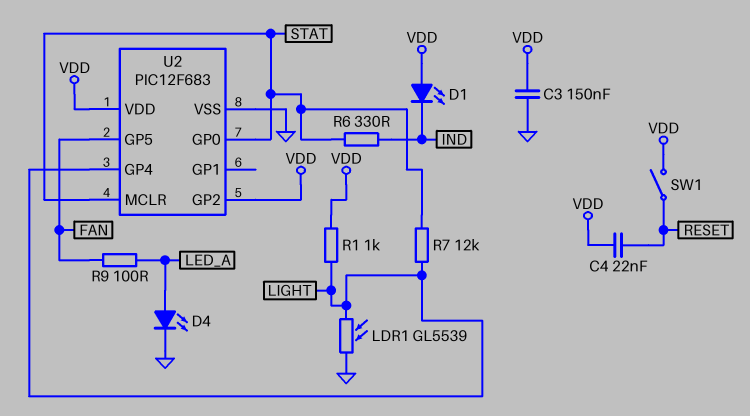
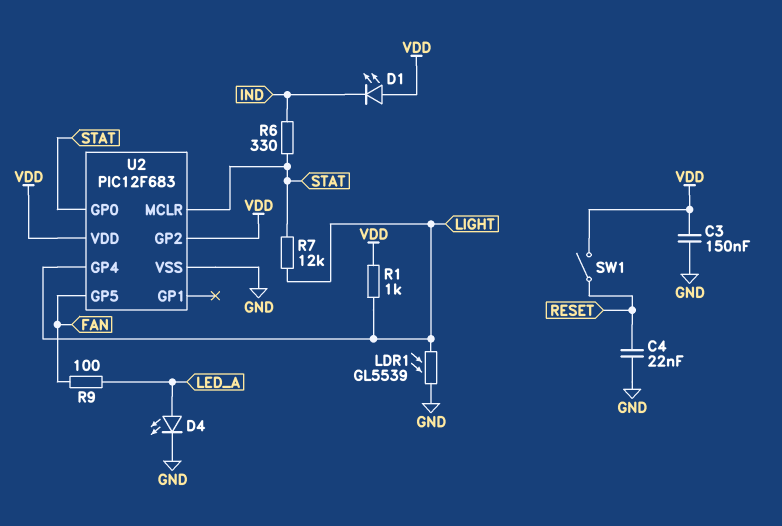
C4: 22nF (RESET, VDD) -> 22nF (GND, RESET)

